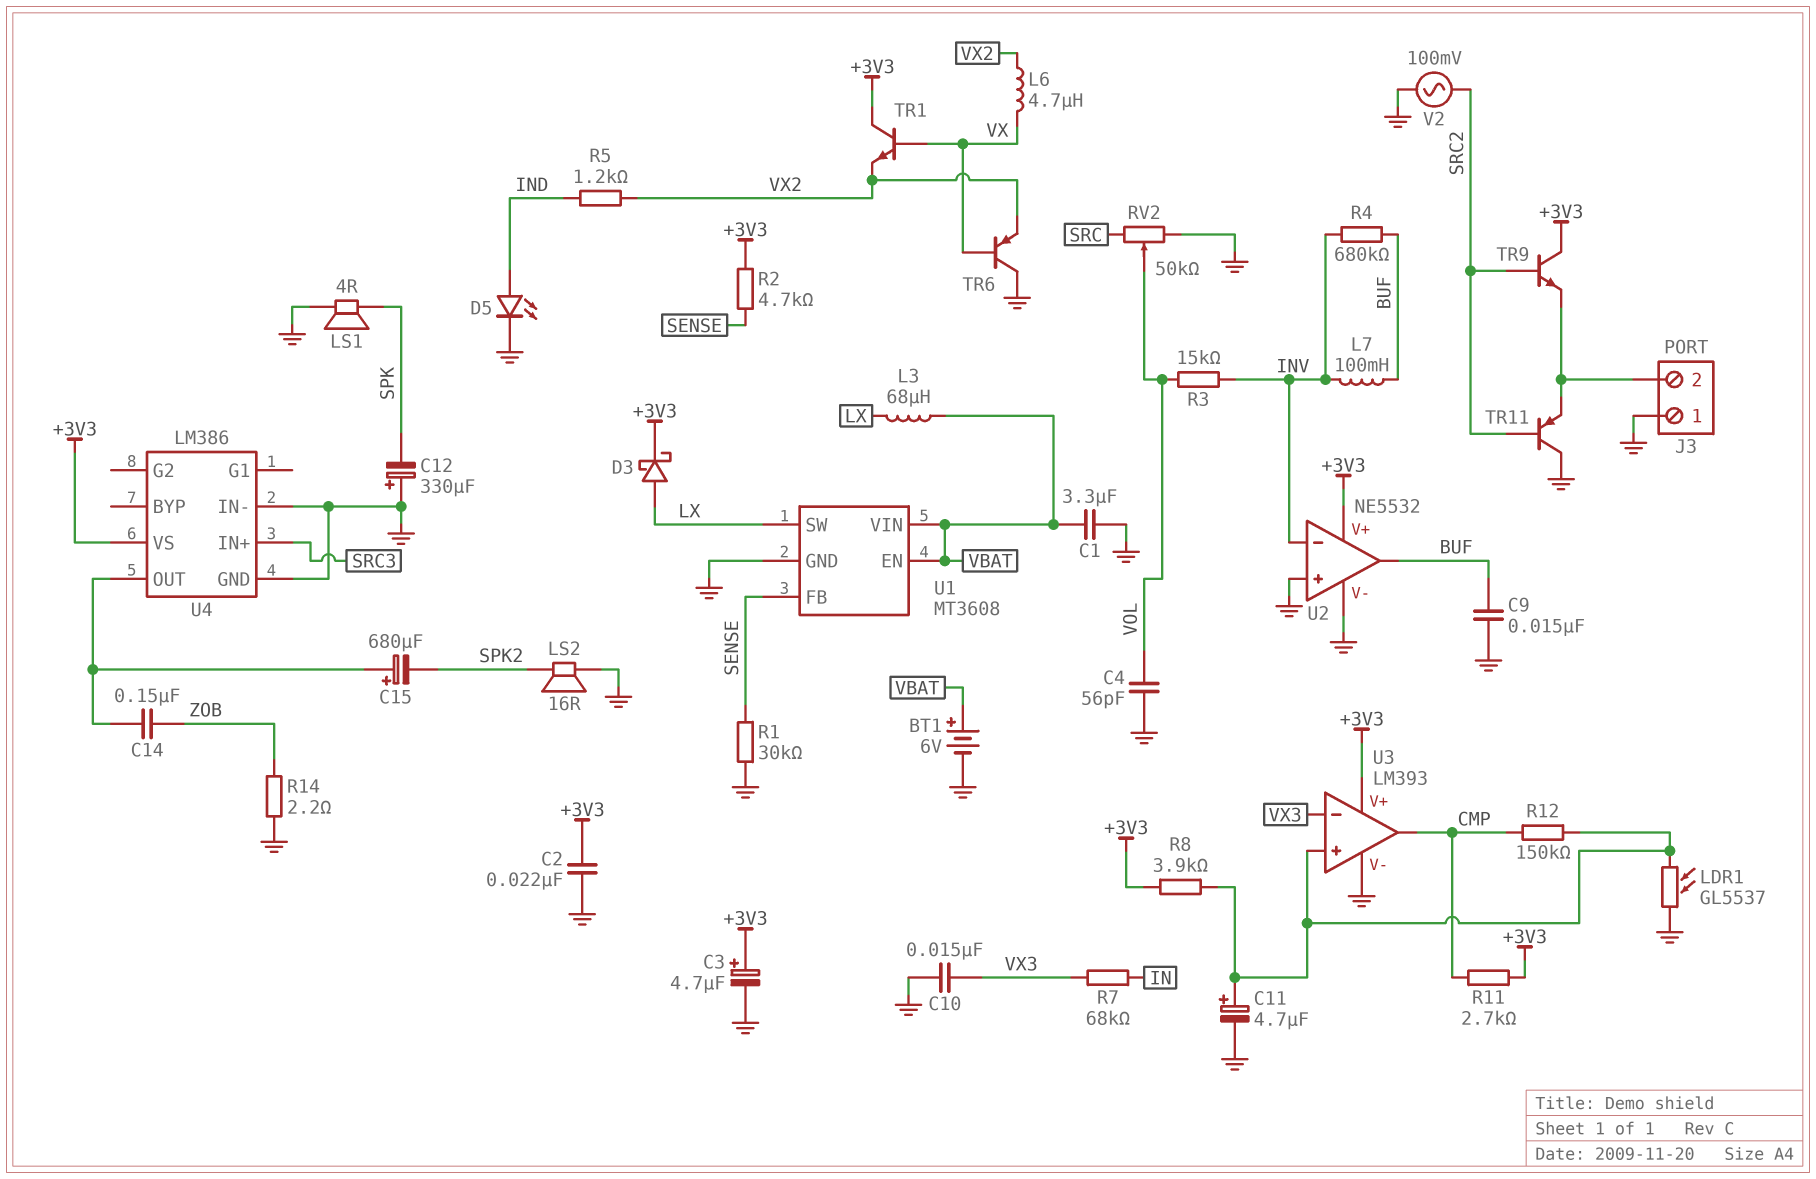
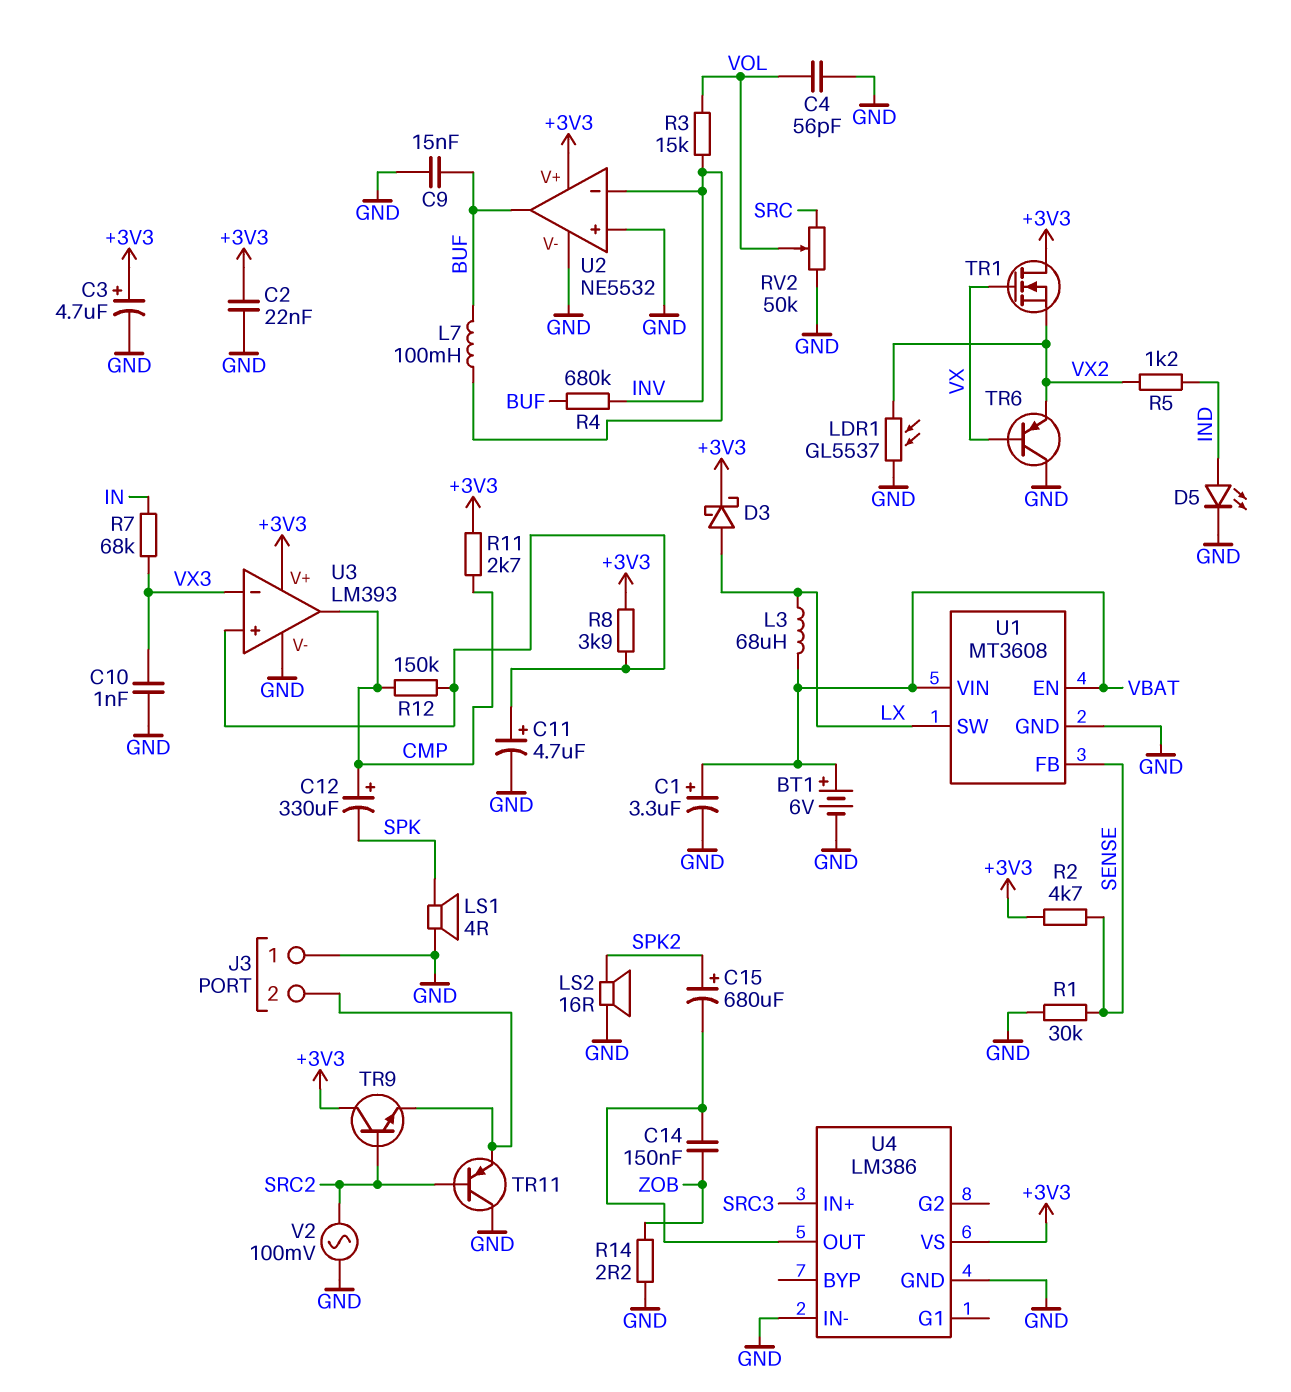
C1: 3.3uF (GND, VBAT) -> 3.3uF (plus VBAT, minus GND)
C10: 15nF (GND, VX3) -> 1nF (GND, VX3)
C12: 330uF (plus GND, minus SPK) -> 330uF (plus CMP, minus SPK)
C15: 680uF (plus U4/OUT, minus SPK2) -> 680uF (plus SPK2, minus U4/OUT)
L6: 4.7uH (VX, VX2) -> none
LDR1: GL5537 (GND, U3/in+) -> GL5537 (GND, VX2)
TR1: NPN (B VX, C +3V3, E VX2) -> NMOS (G VX, D +3V3, S VX2)

